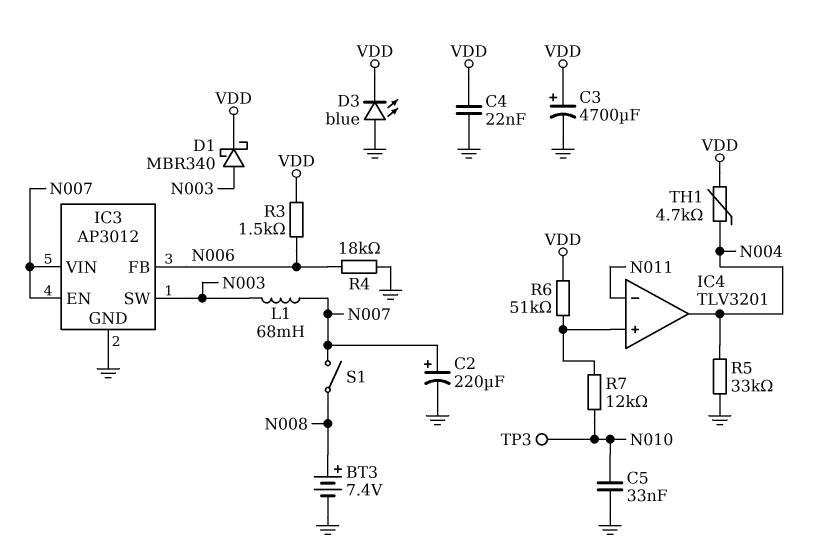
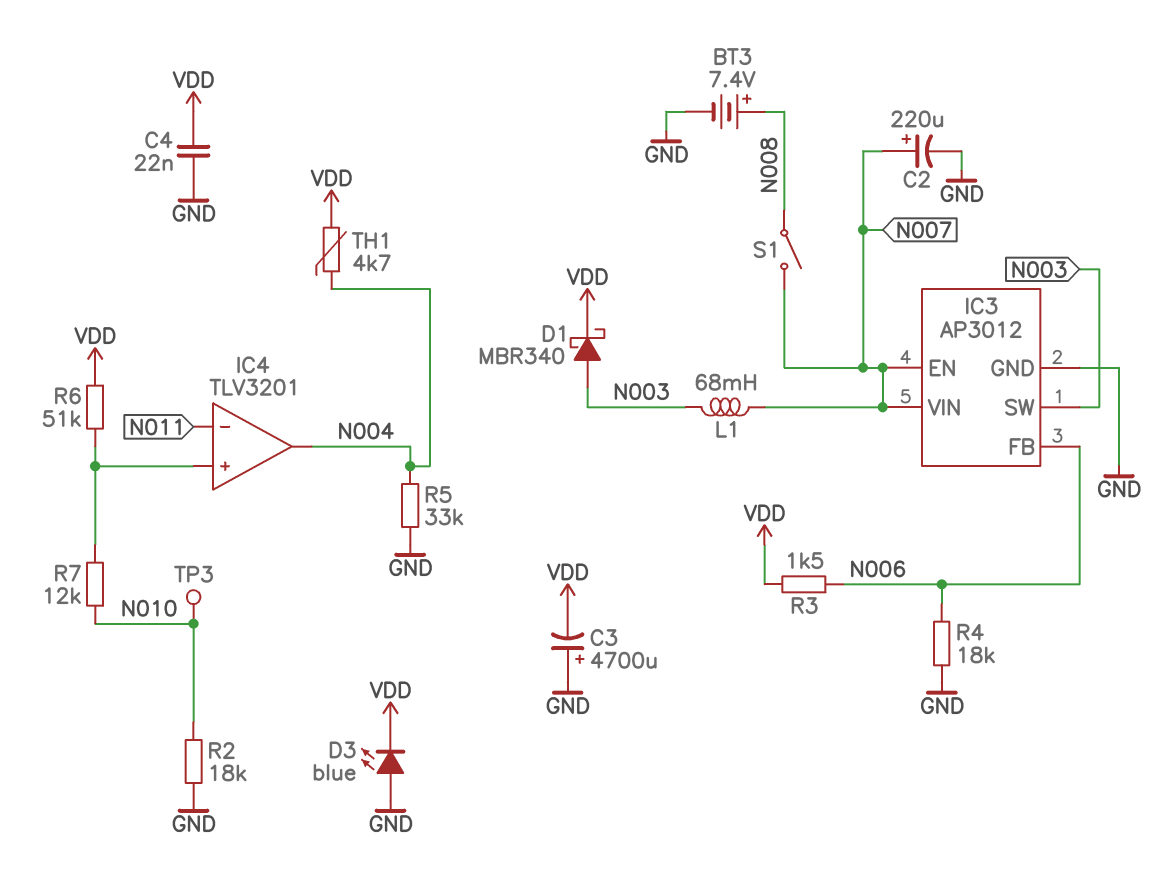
C3: 4700uF (plus VDD, minus GND) -> 4700uF (plus GND, minus VDD)
C5: 33nF (GND, N010) -> none
R2: none -> 18k (GND, N010)

